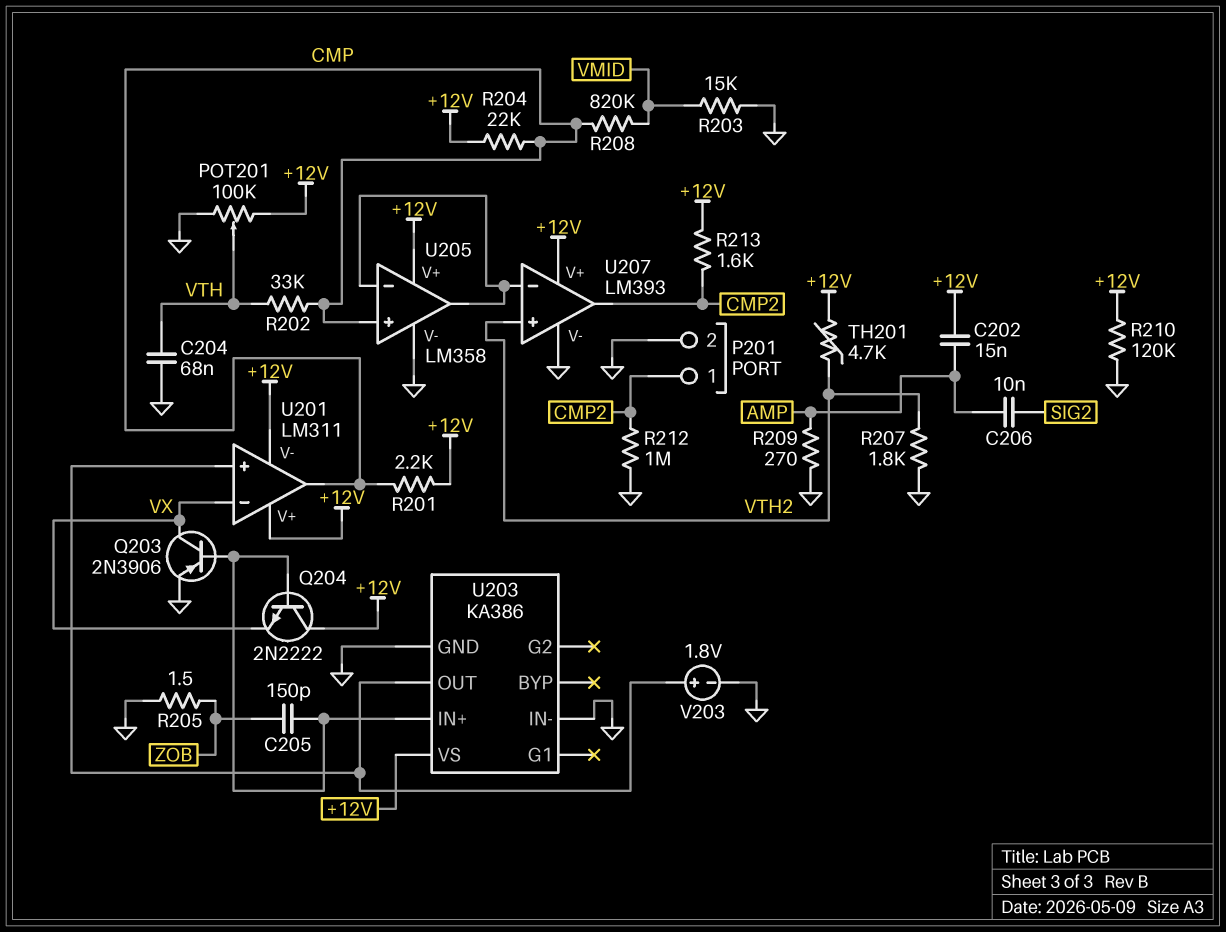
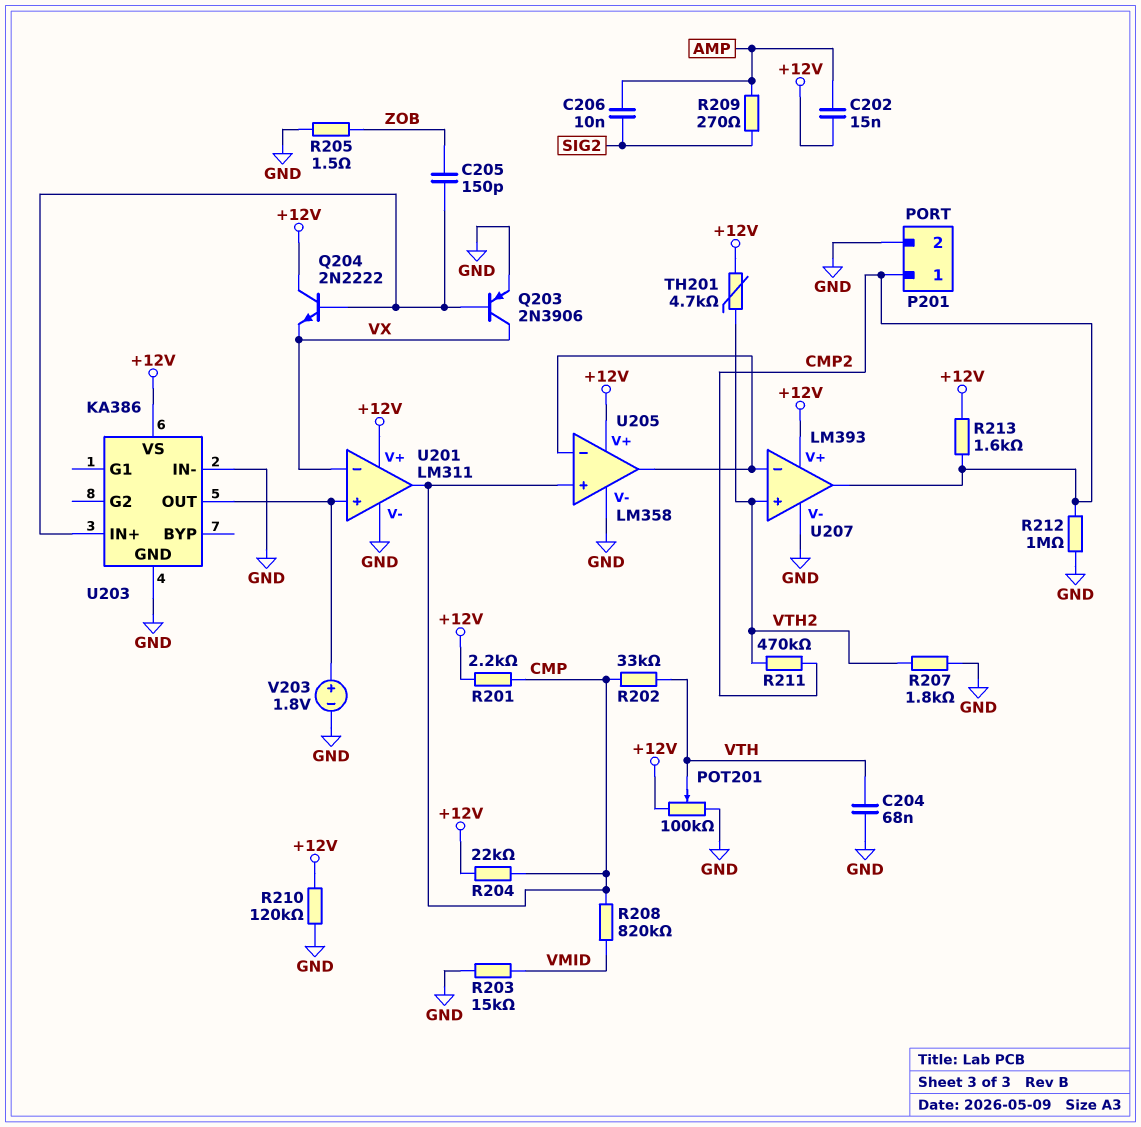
R209: 270 (AMP, GND) -> 270 (AMP, SIG2)
R211: none -> 470k (CMP2, VTH2)
U201 pin V-: +12V -> GND

